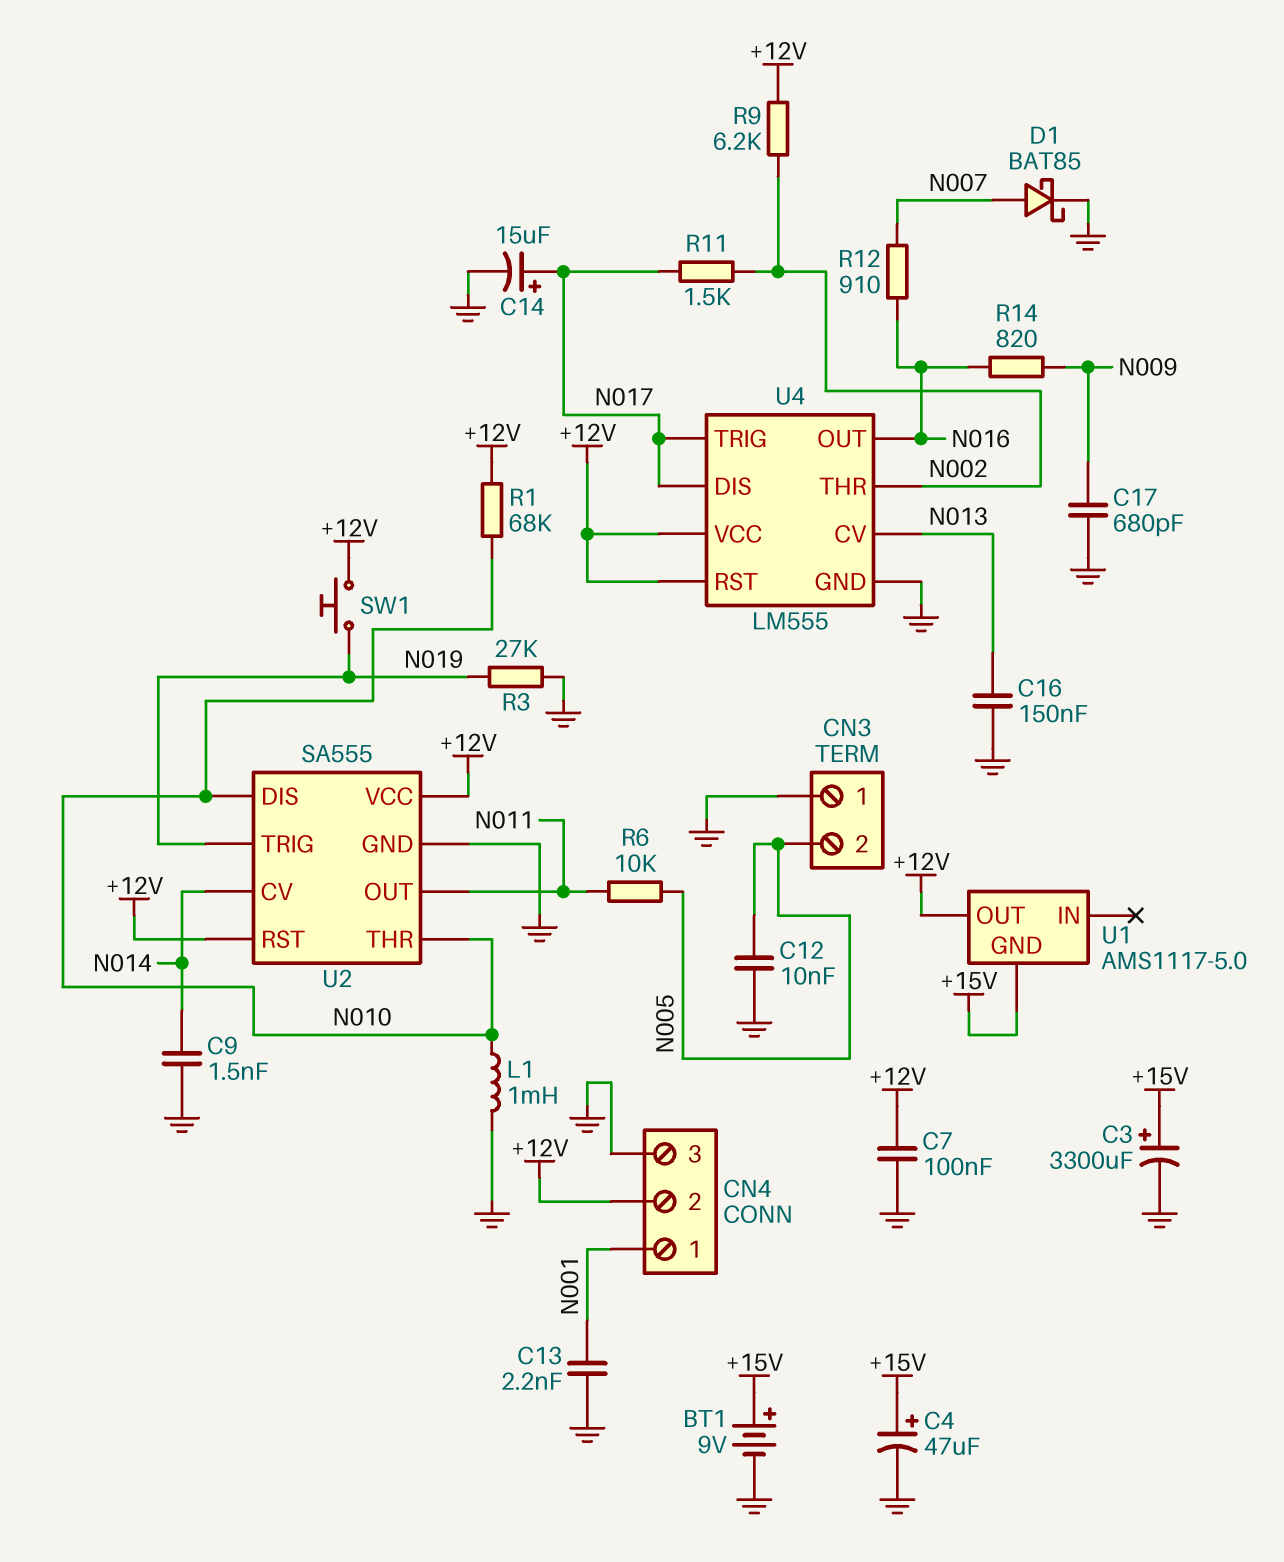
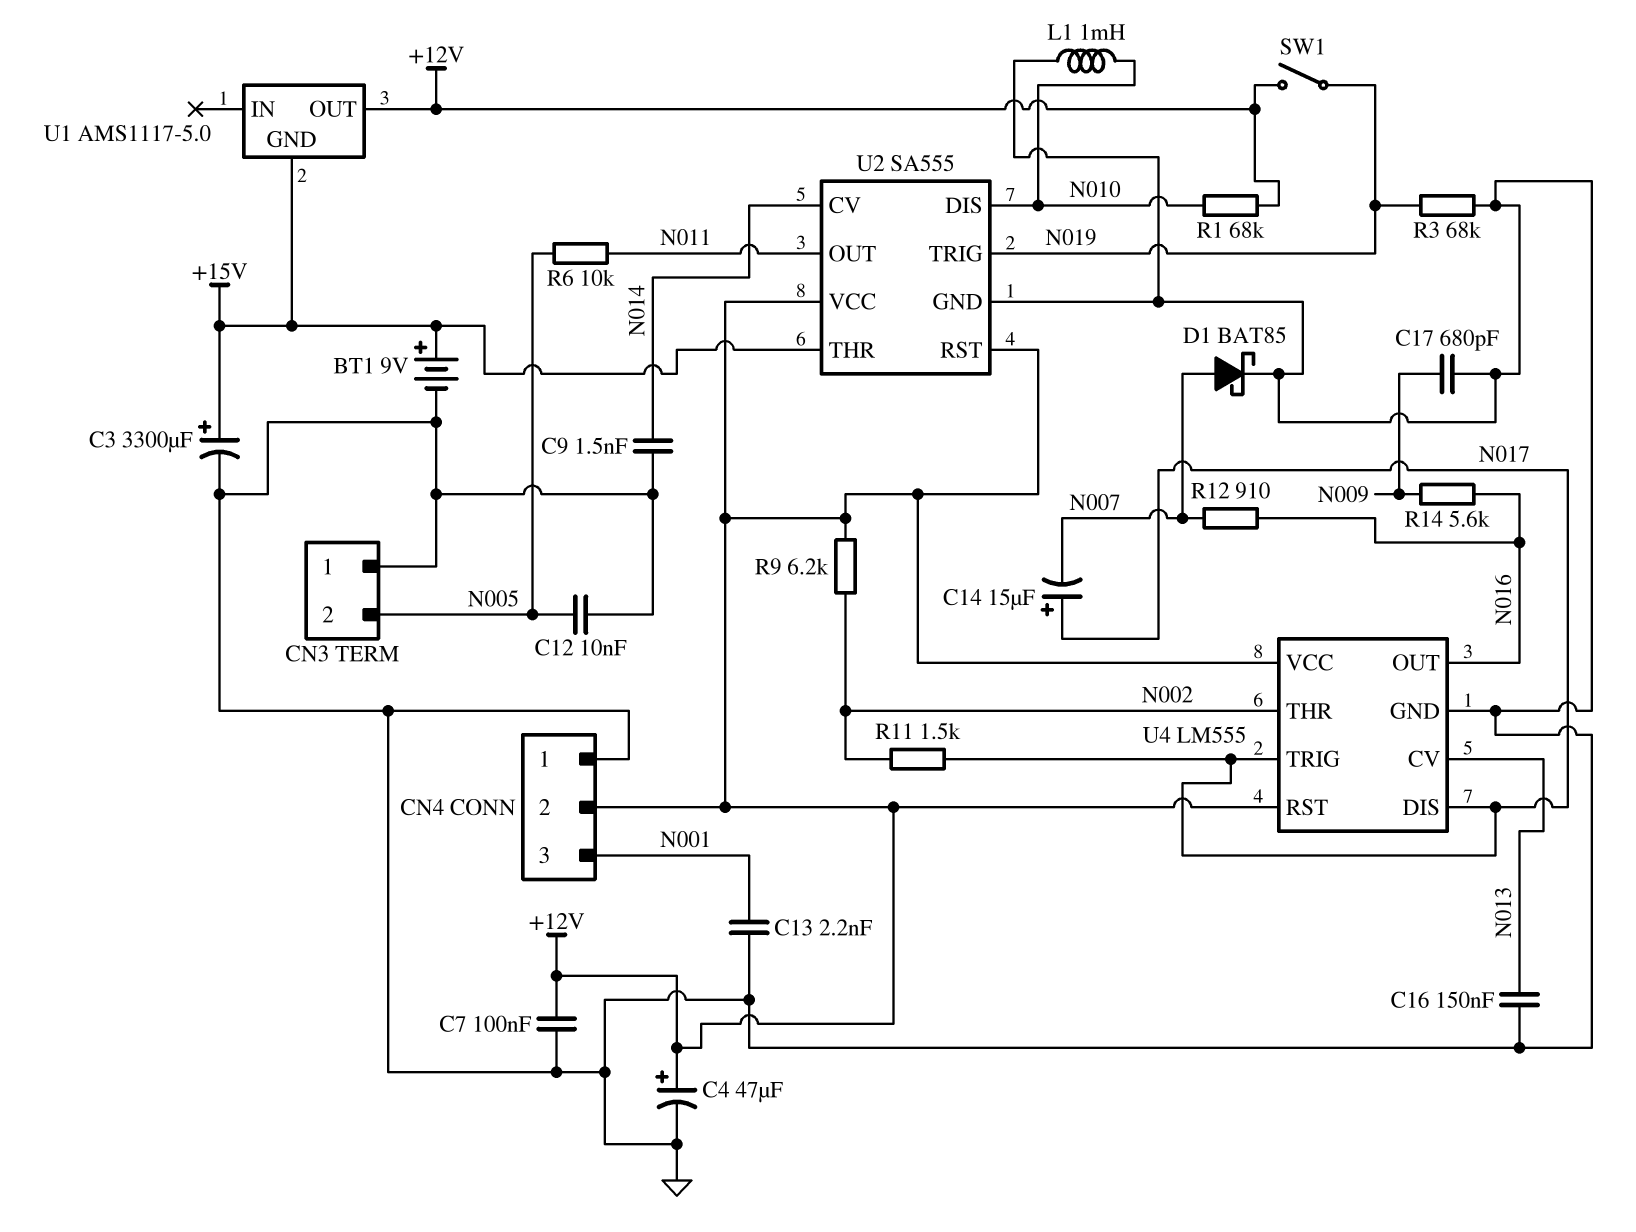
C4: 47uF (plus +15V, minus GND) -> 47uF (plus +12V, minus GND)
C14: 15uF (plus N017, minus GND) -> 15uF (plus N017, minus N007)
CN4 pin 1: N001 -> GND
CN4 pin 3: GND -> N001
R3: 27k (GND, N019) -> 68k (GND, N019)
R14: 820 (N009, N016) -> 5.6k (N009, N016)
SW1: button (+12V, N019) -> switch (+12V, N019)
U2 pin THR: N010 -> +15V

